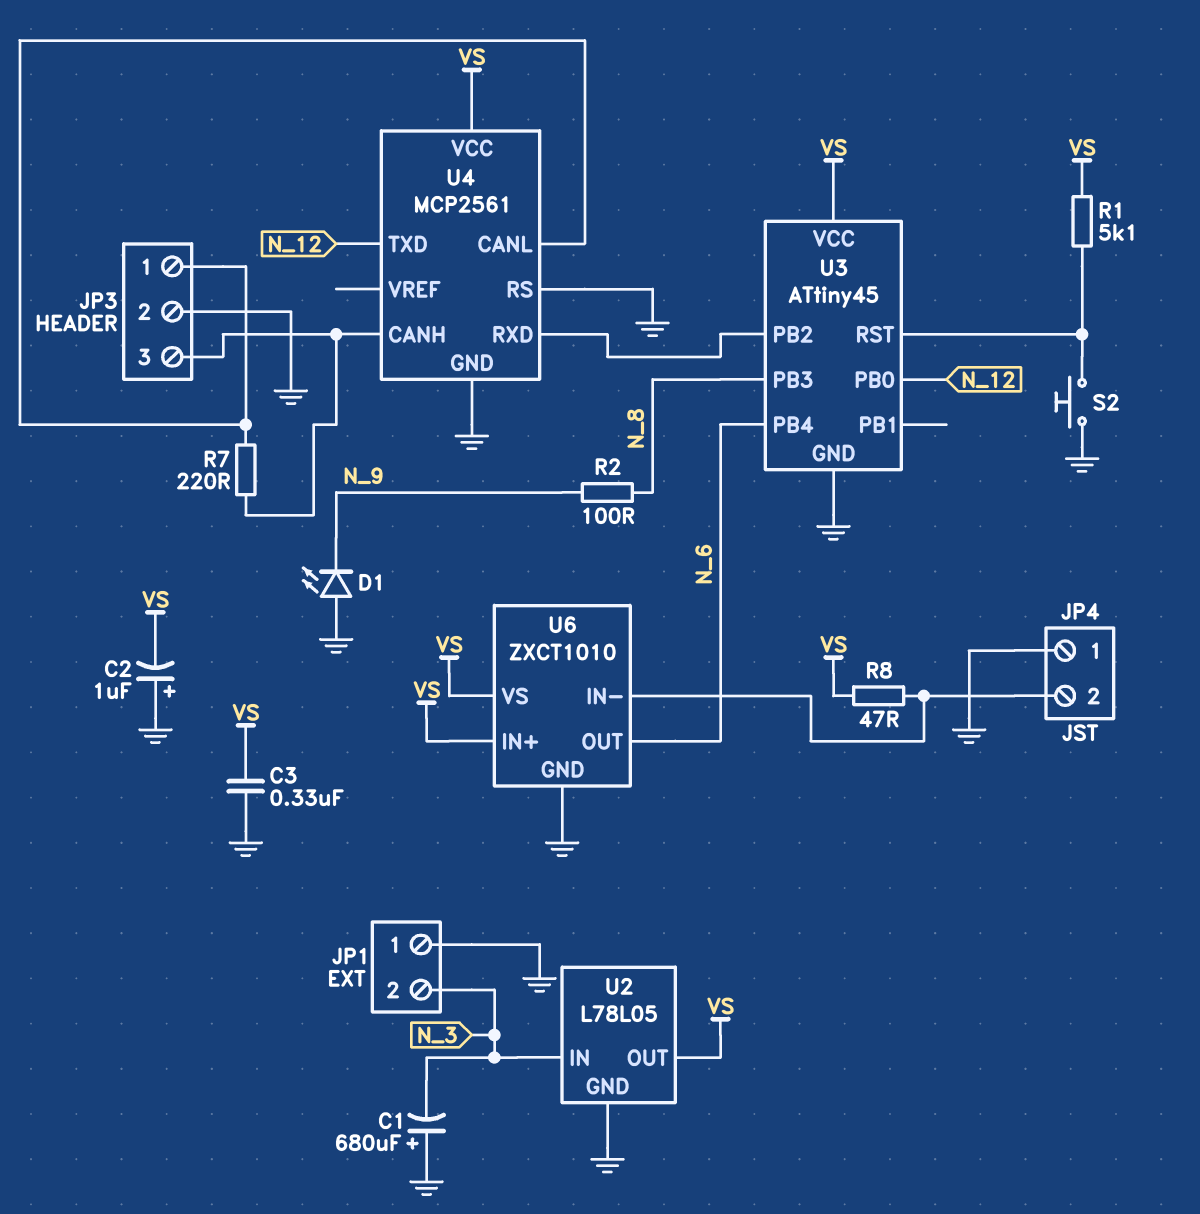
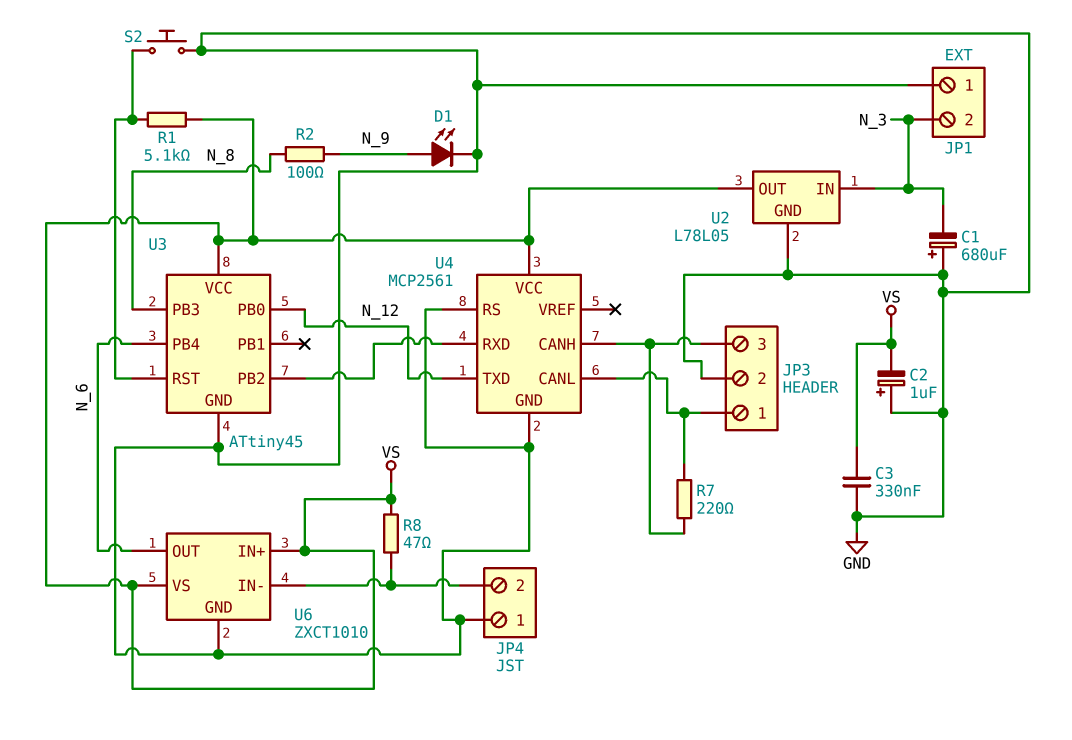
D1: LED (A GND, K N_9) -> LED (A N_9, K GND)

